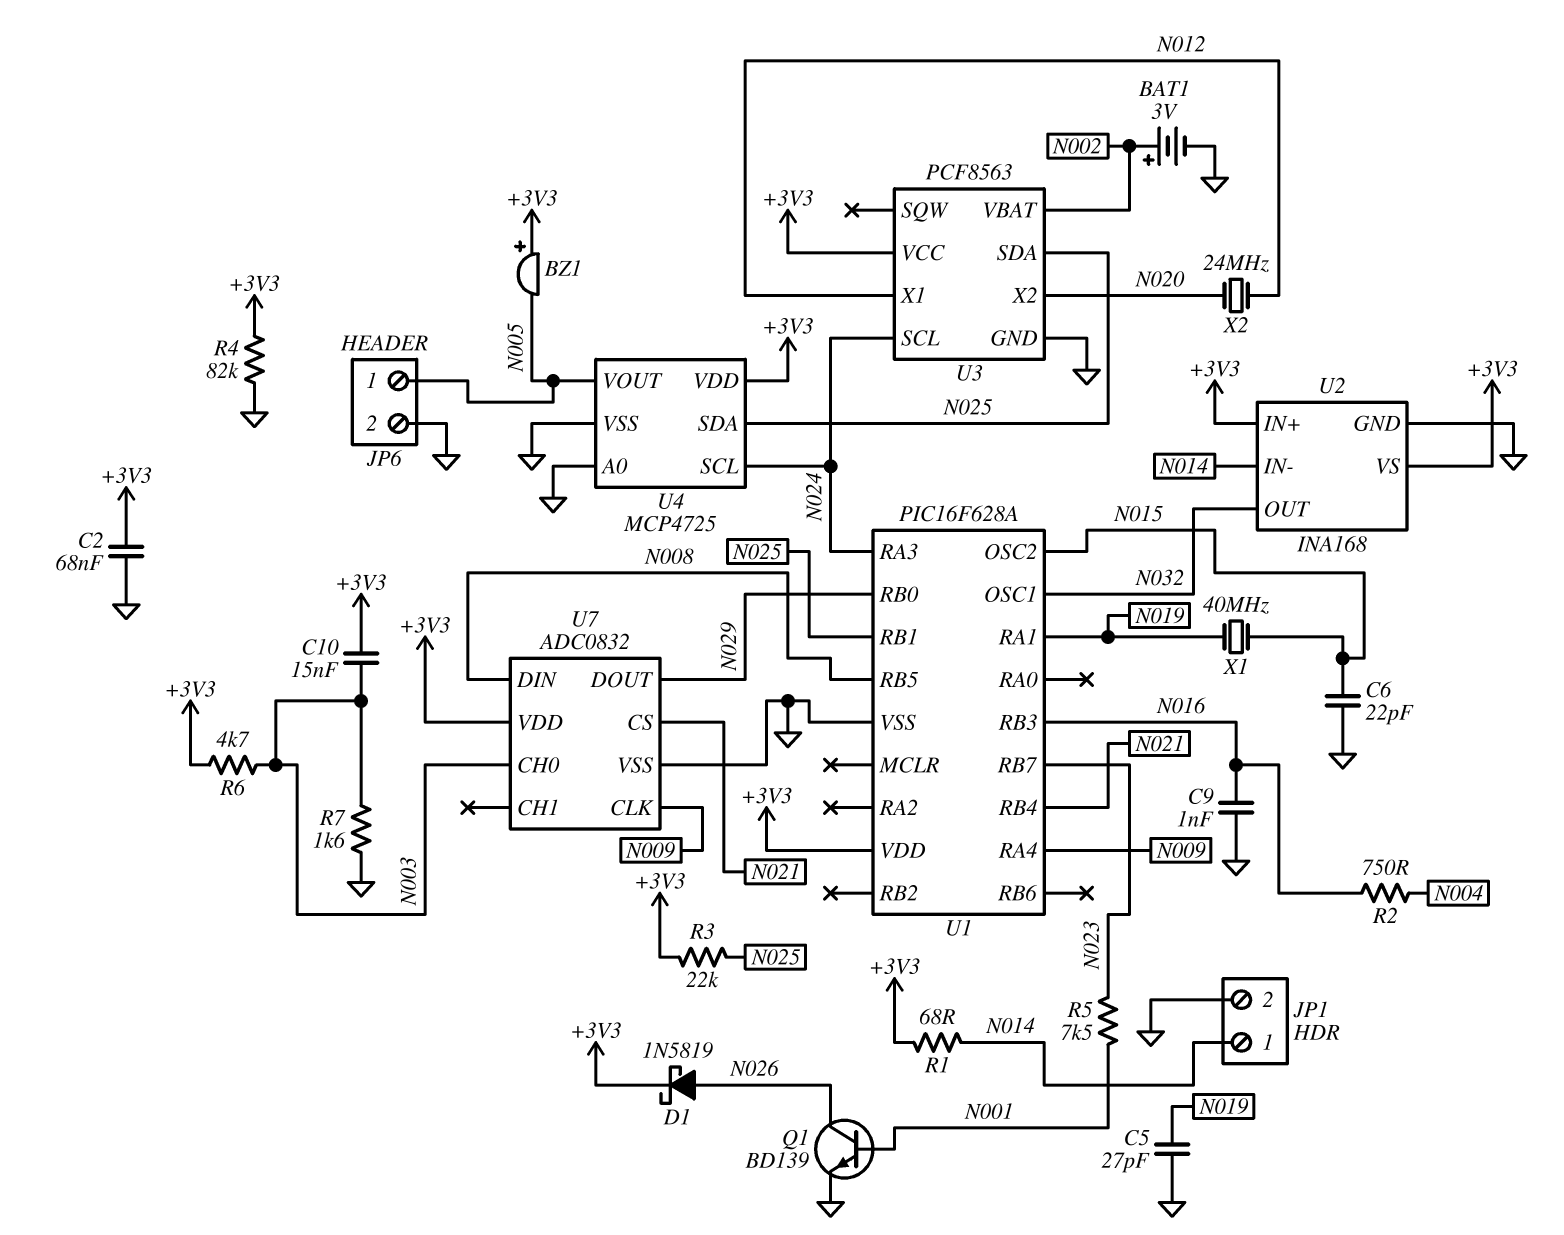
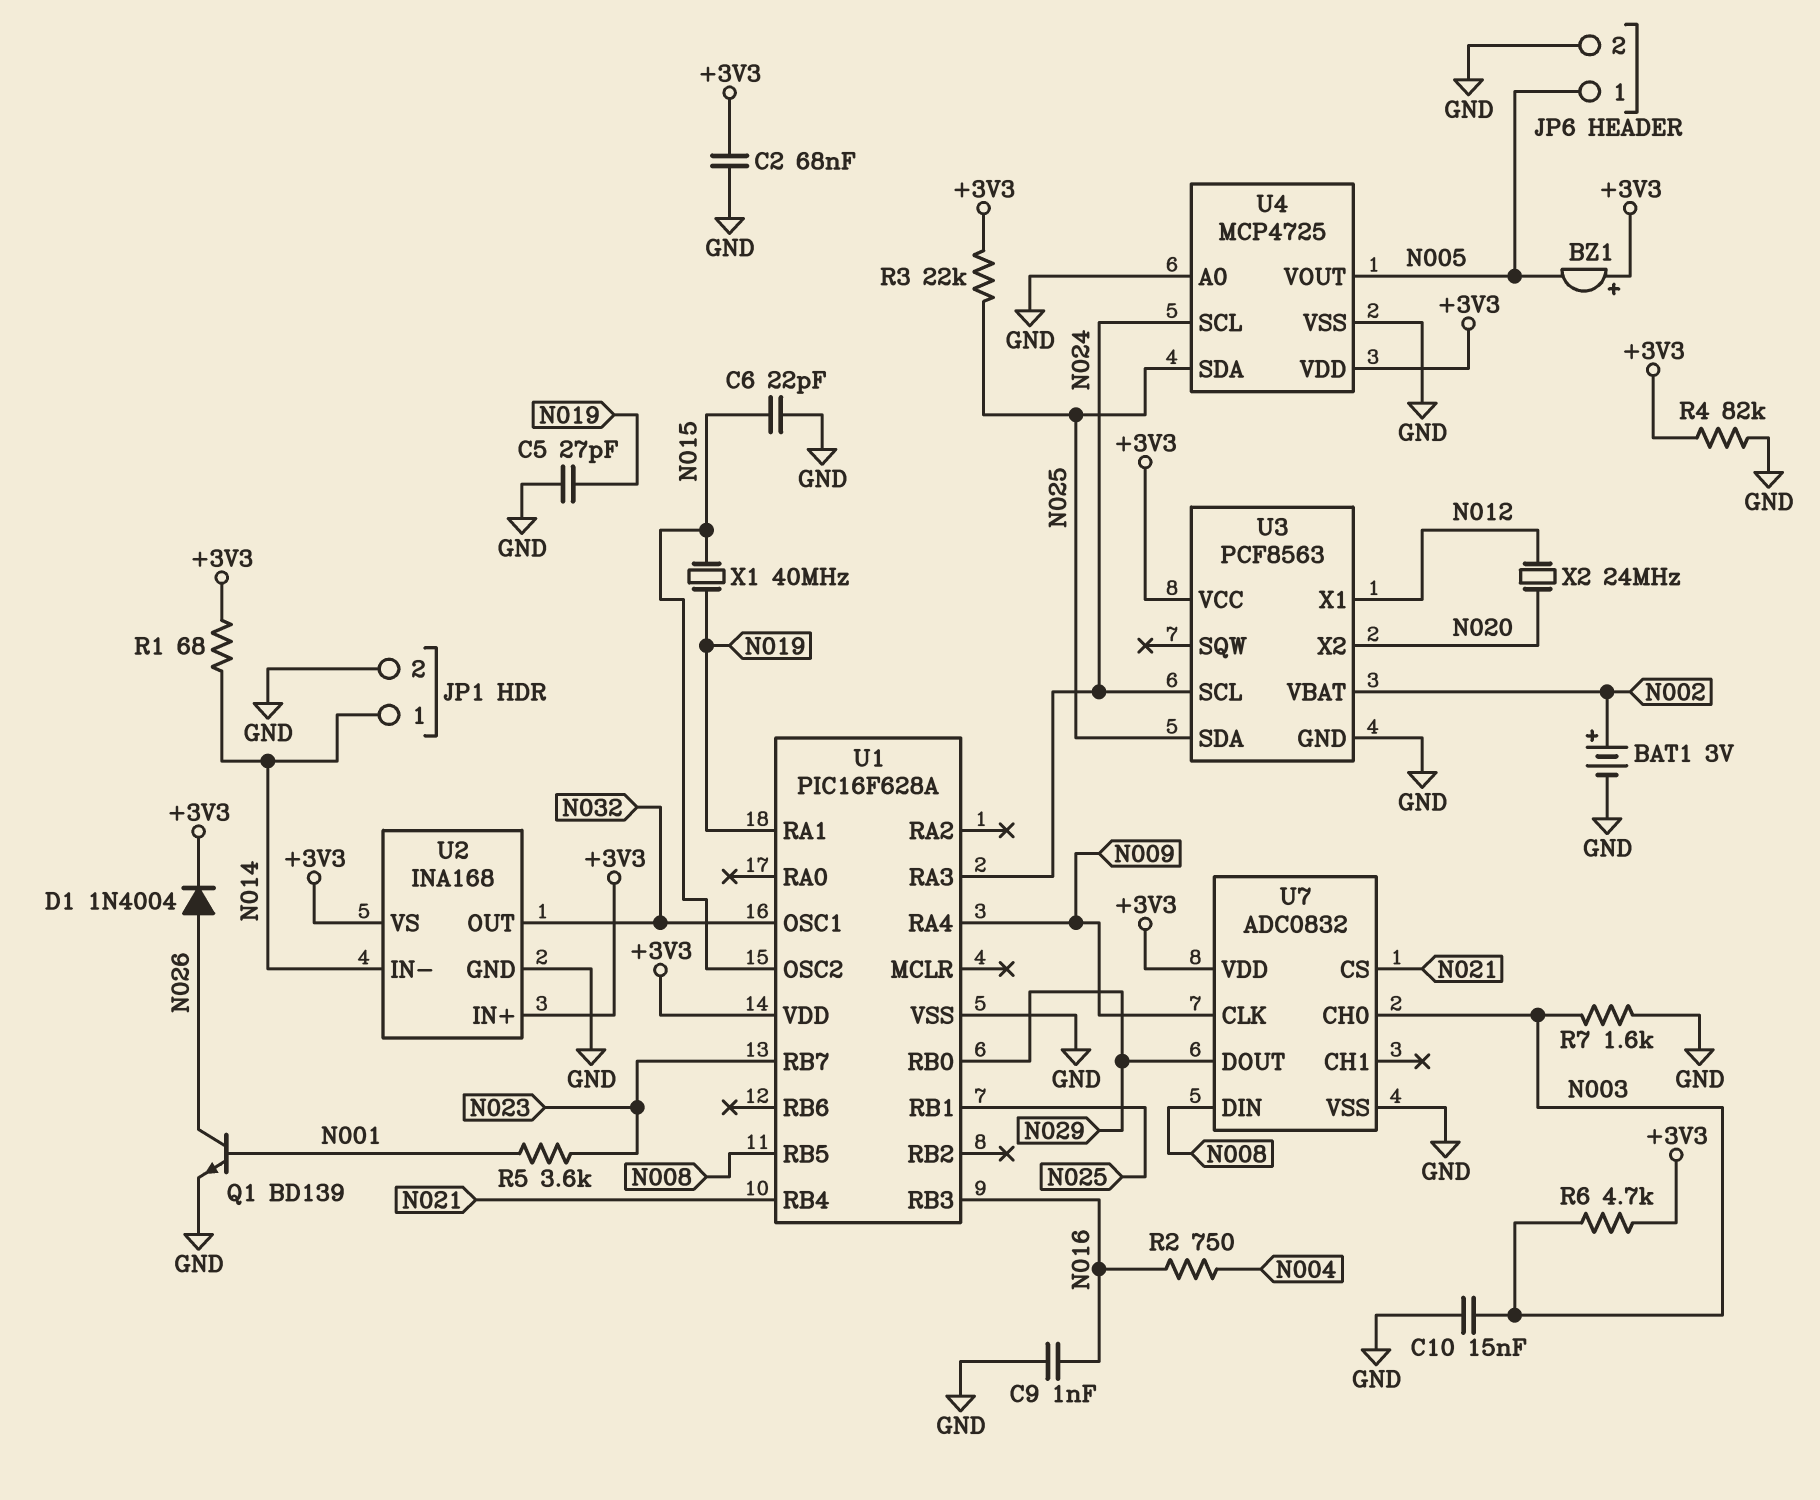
C10: 15nF (+3V3, N003) -> 15nF (GND, N003)
D1: schottky 1N5819 (A N026, K +3V3) -> diode 1N4004 (A N026, K +3V3)
R5: 7.5k (N001, N023) -> 3.6k (N001, N023)

